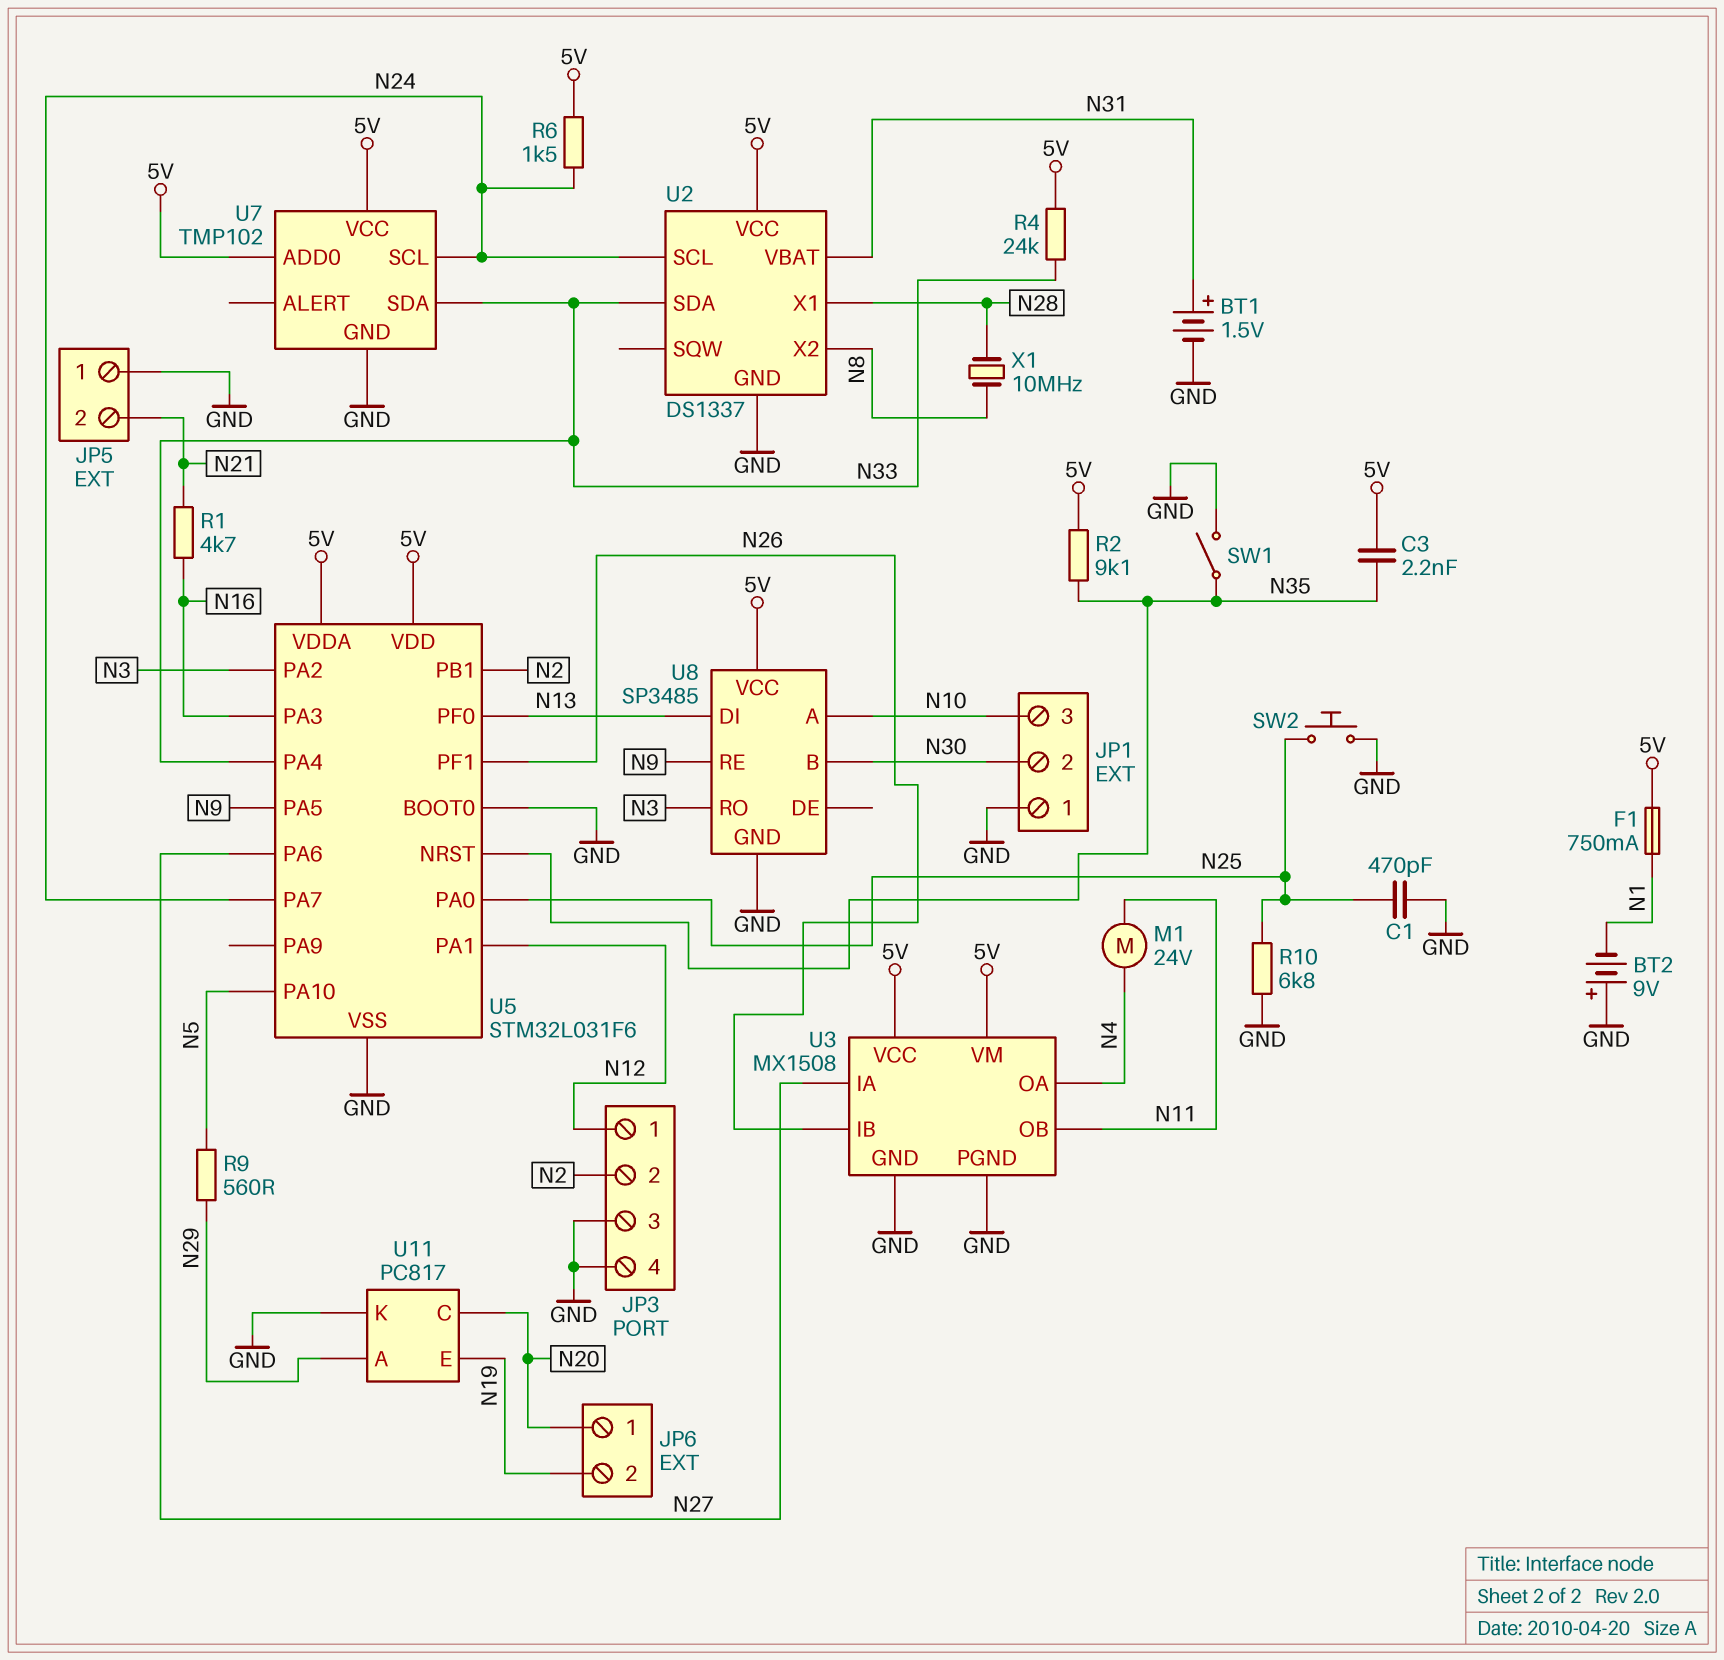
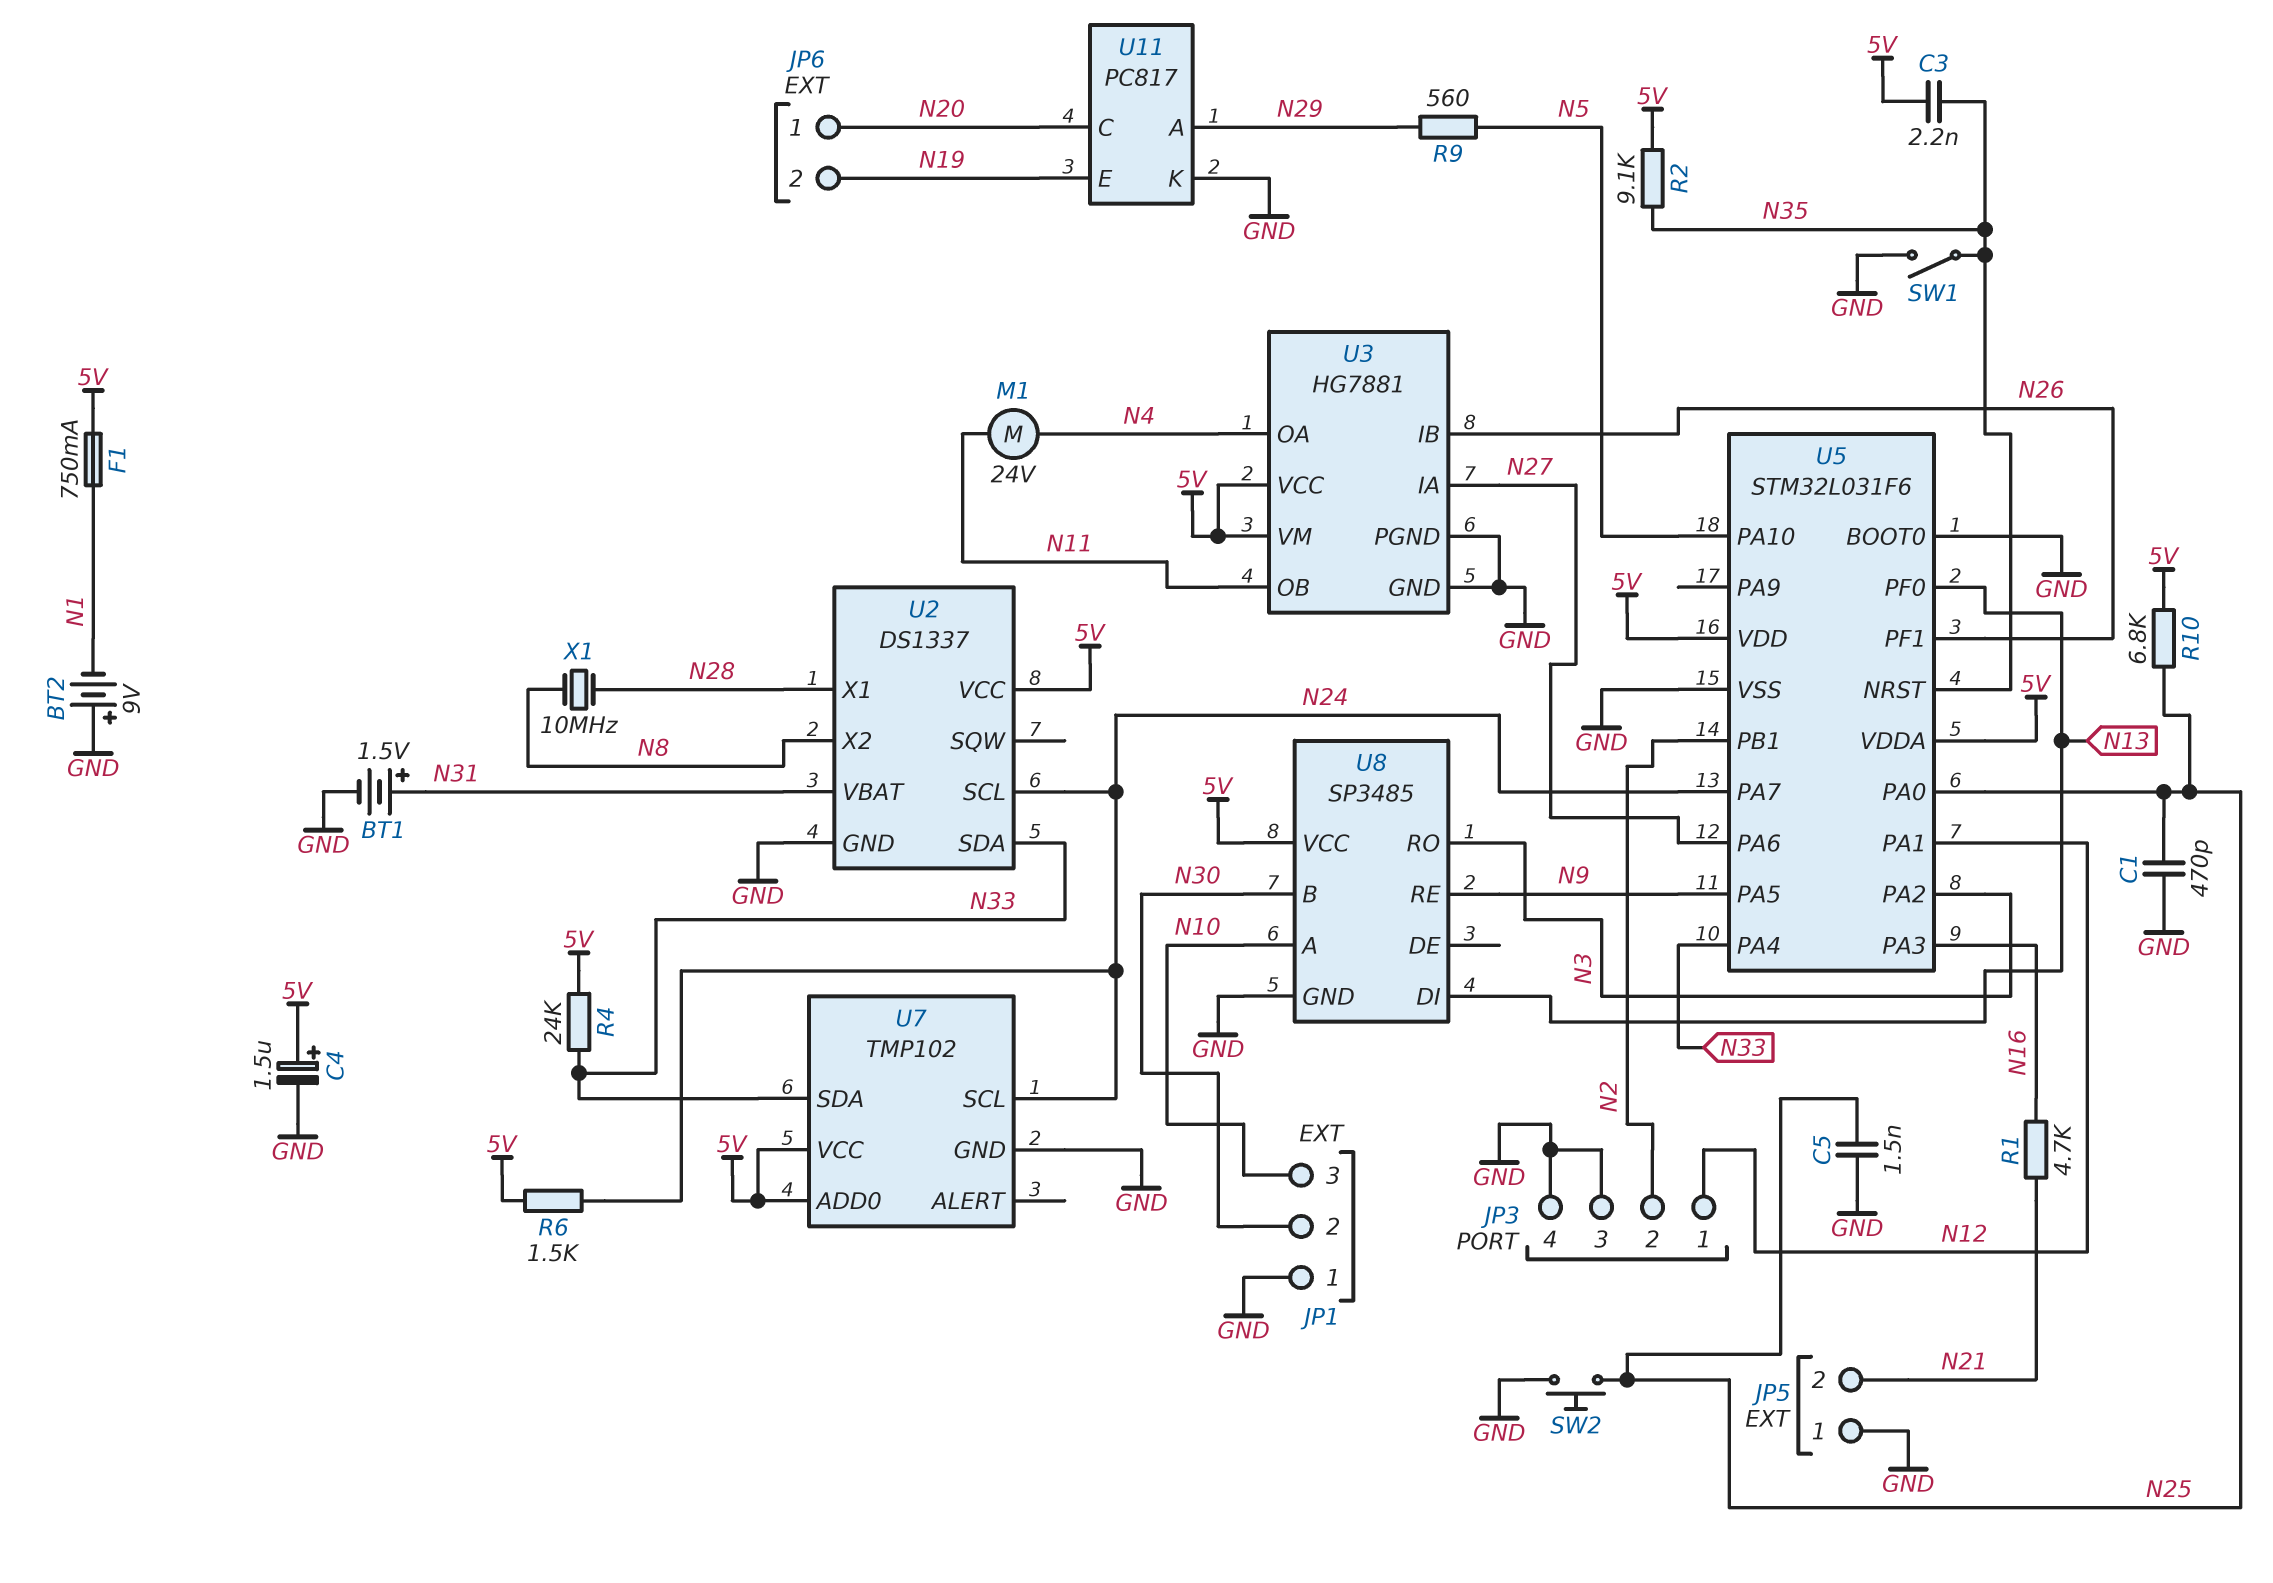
C4: none -> 1.5uF (plus 5V, minus GND)
C5: none -> 1.5nF (GND, N25)
R10: 6.8k (GND, N25) -> 6.8k (5V, N25)
U3: MX1508 -> HG7881

